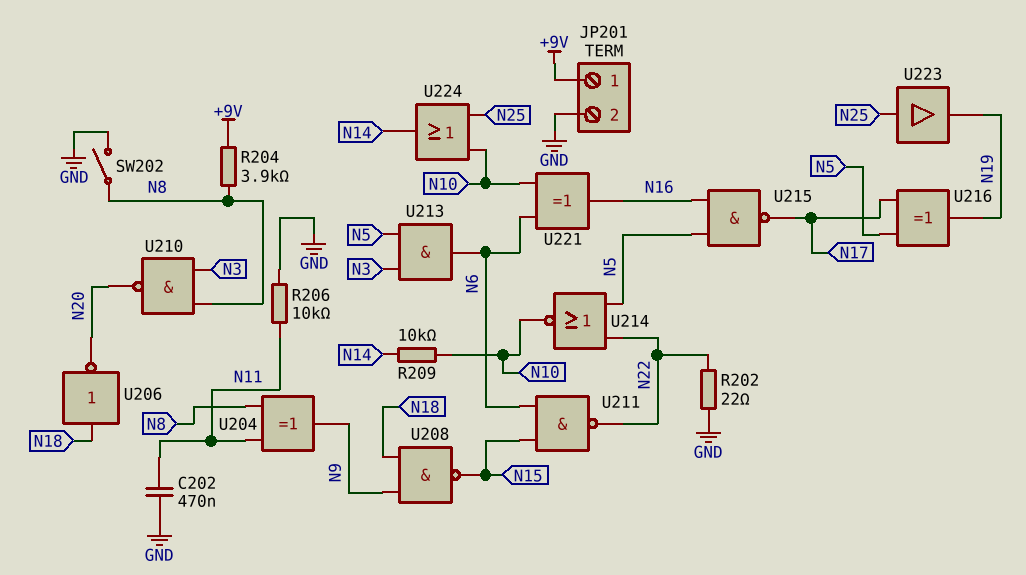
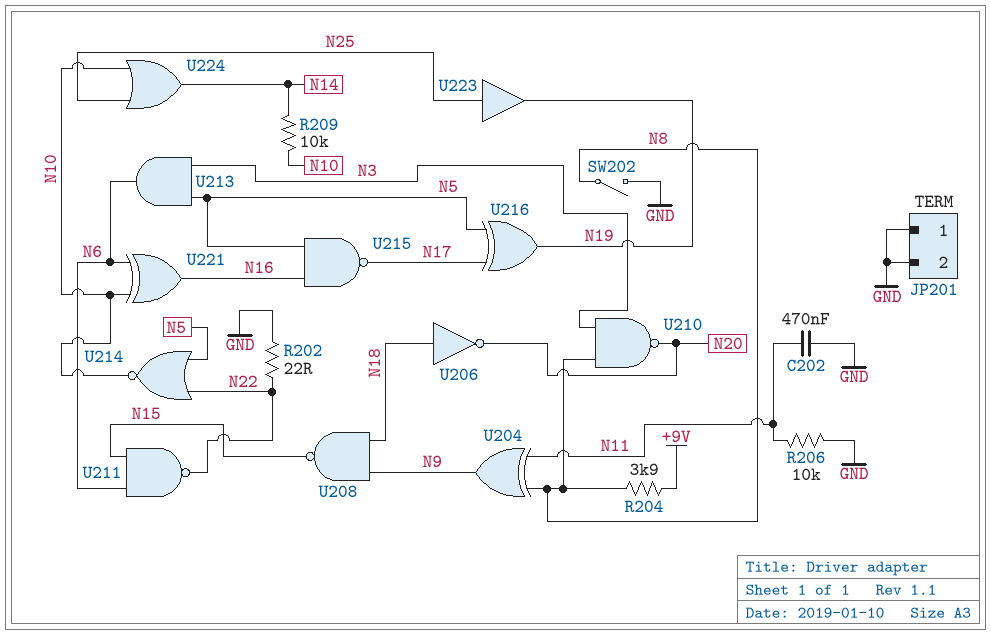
JP201 pin 1: +9V -> GND

